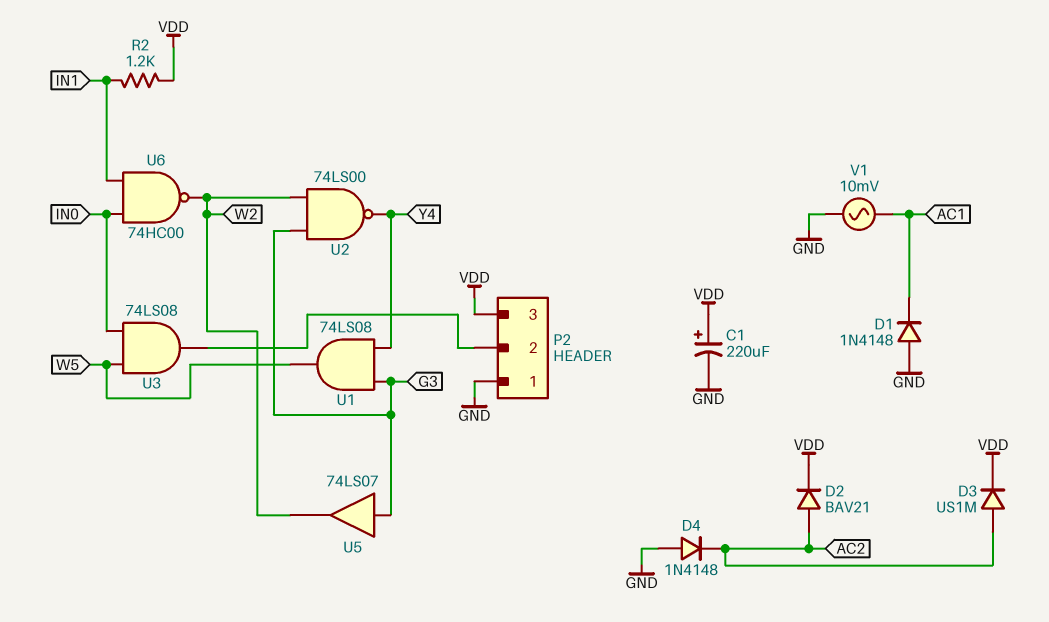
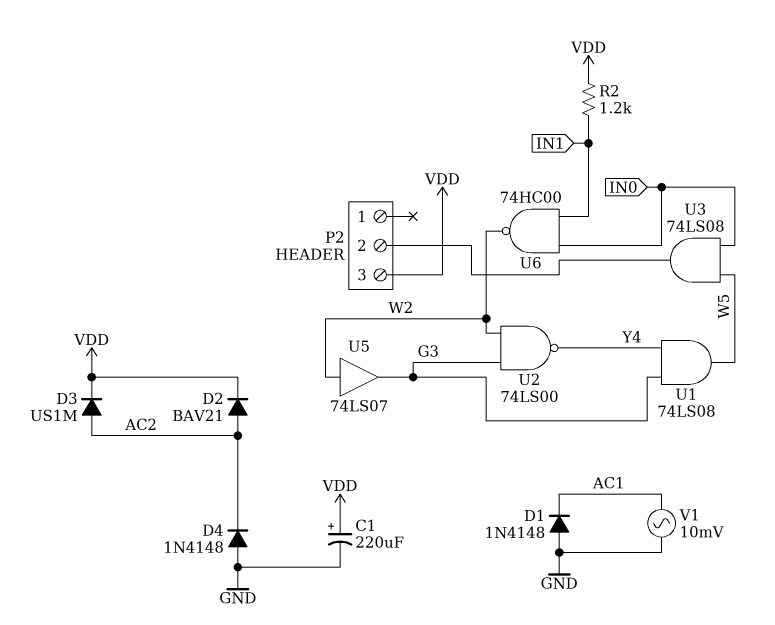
P2 pin 1: GND -> none
U5: buffer 74LS07 (in G3, out W2) -> buffer 74LS07 (in W2, out G3)

